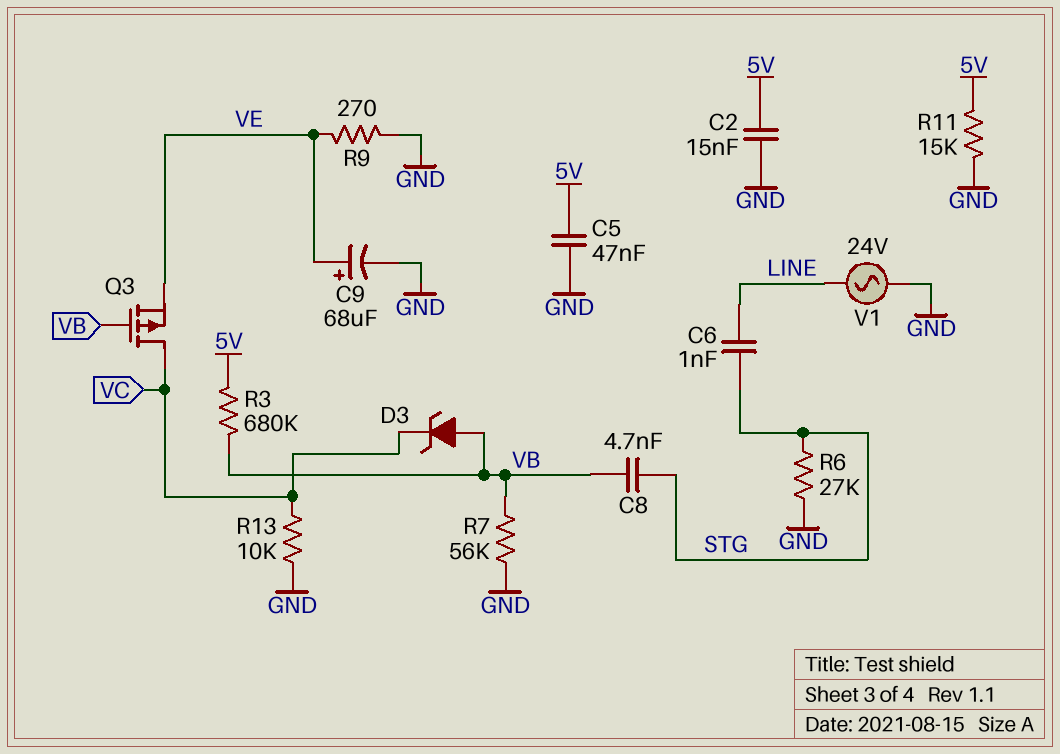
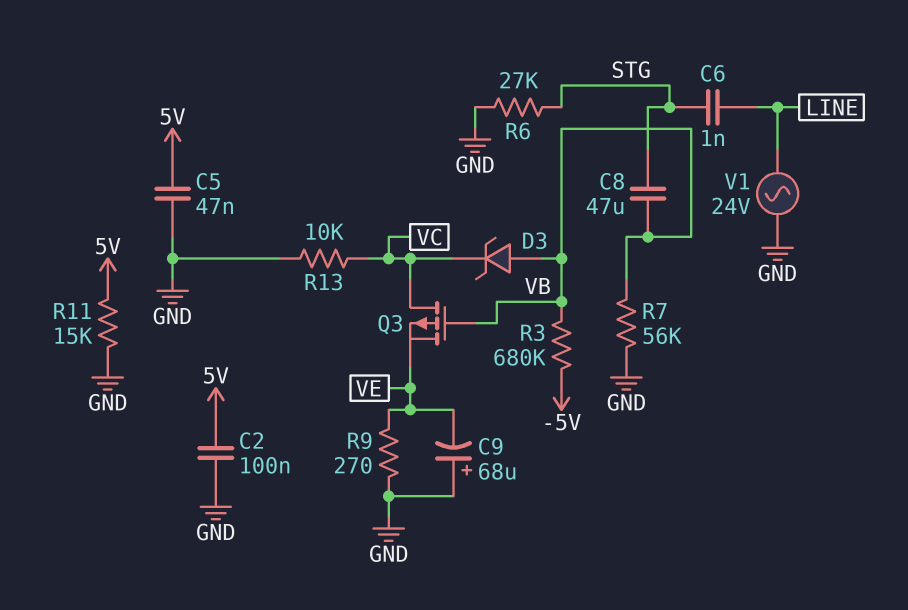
C2: 15nF (5V, GND) -> 100nF (5V, GND)
C8: 4.7nF (STG, VB) -> 47uF (STG, VB)
C9: 68uF (plus VE, minus GND) -> 68uF (plus GND, minus VE)
R3: 680k (5V, VB) -> 680k (-5V, VB)

